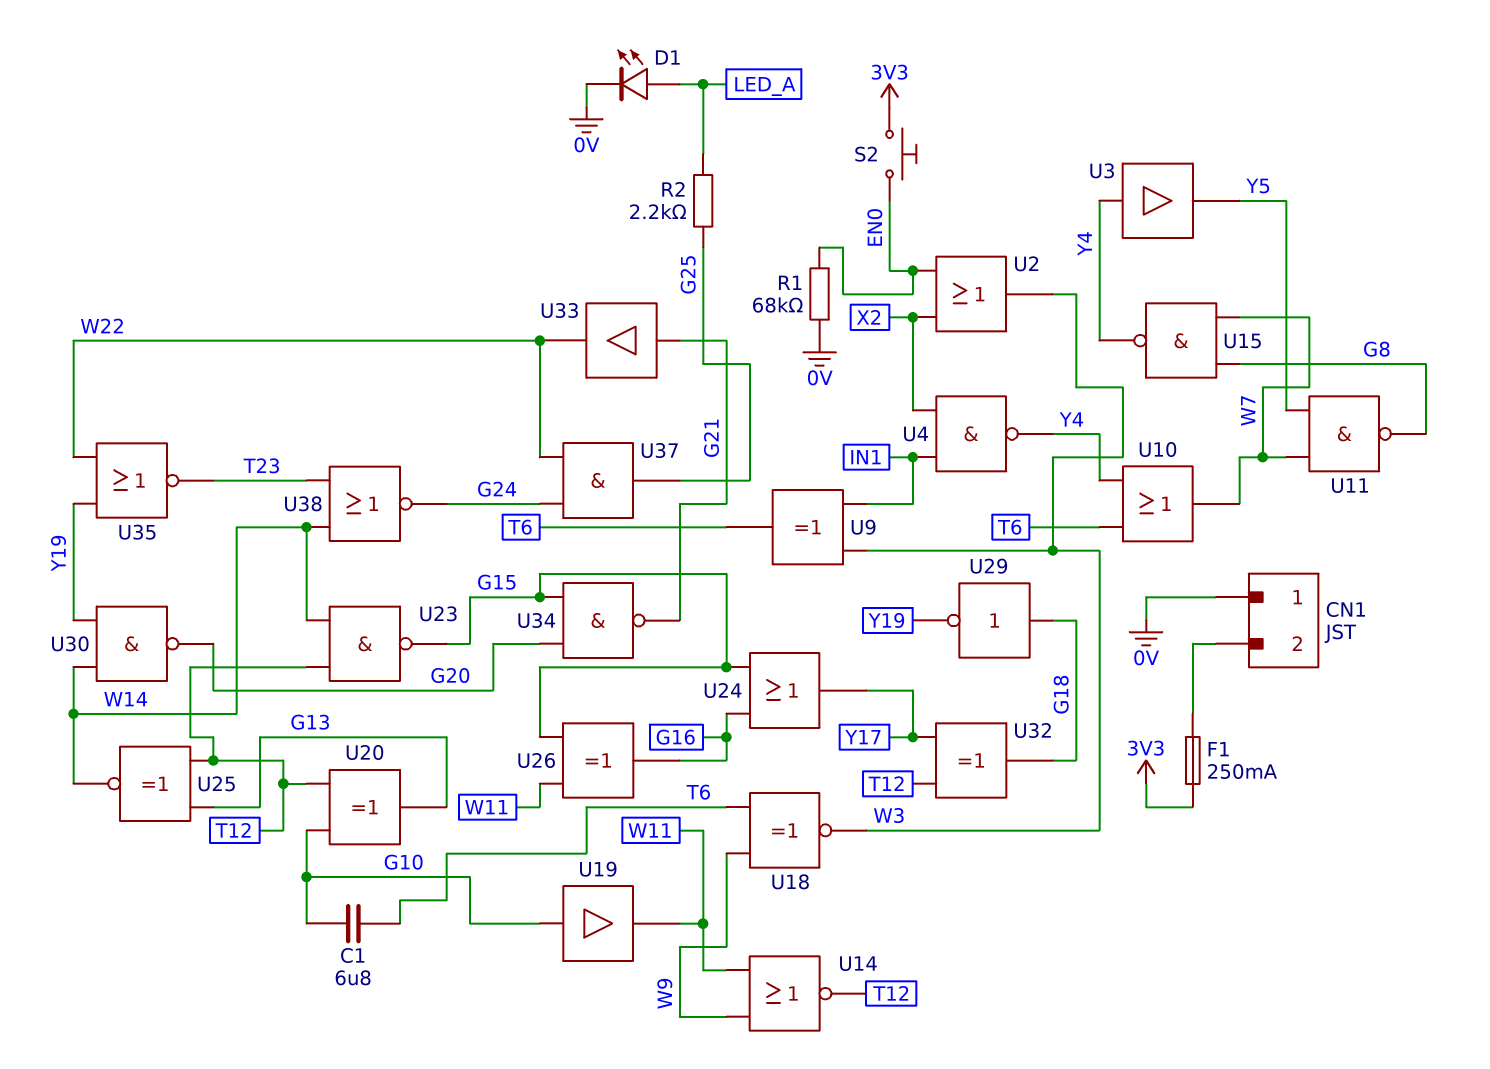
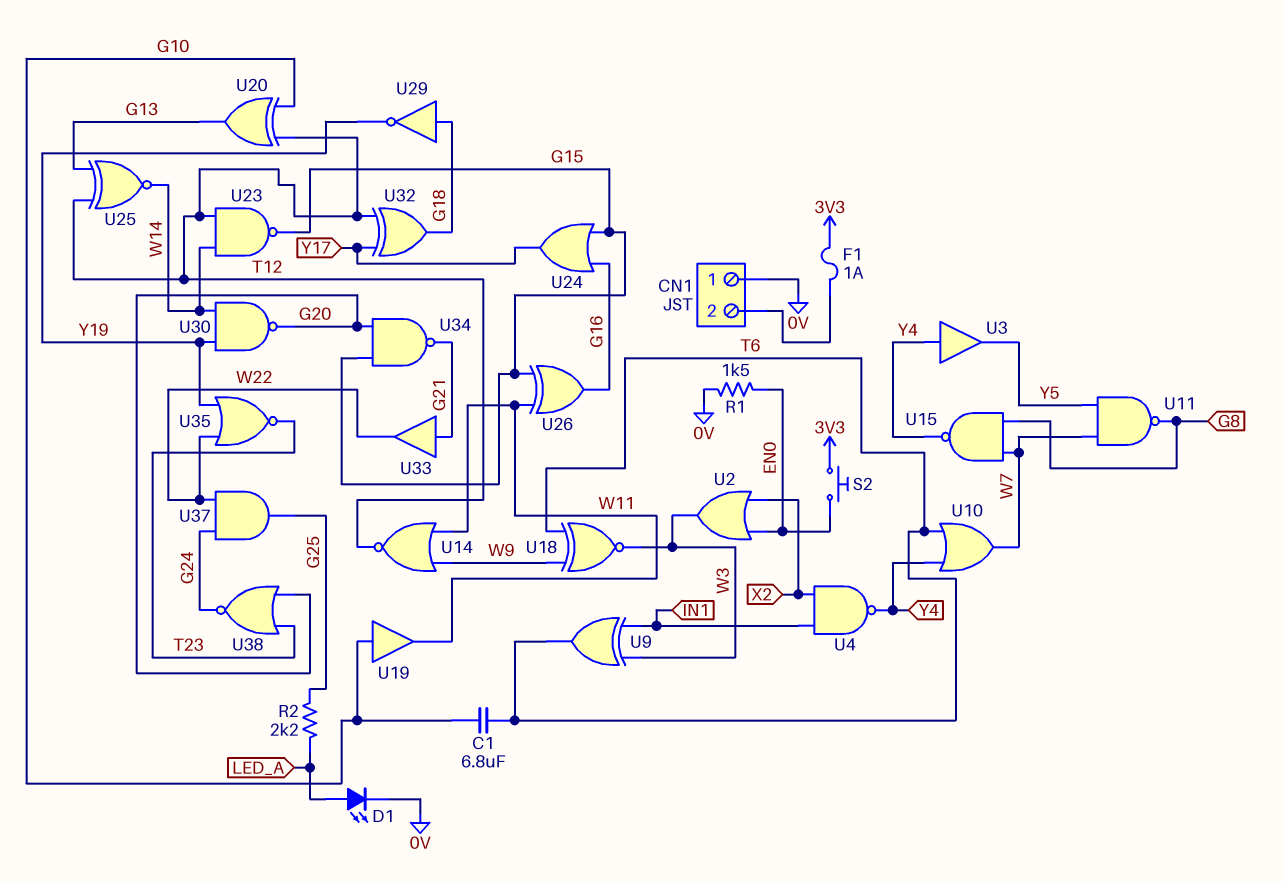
F1: 250mA (3V3, CN1/2) -> 1A (3V3, CN1/2)
R1: 68k (0V, EN0) -> 1.5k (0V, EN0)
U38: NOR (in T23, in W14, out G24) -> NOR (in G20, in T23, out G24)

